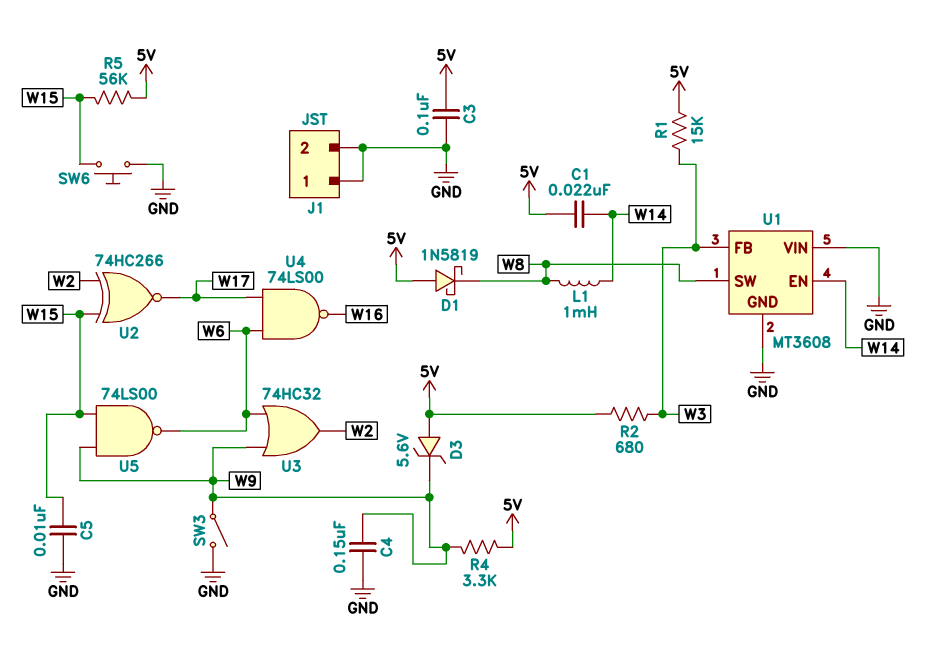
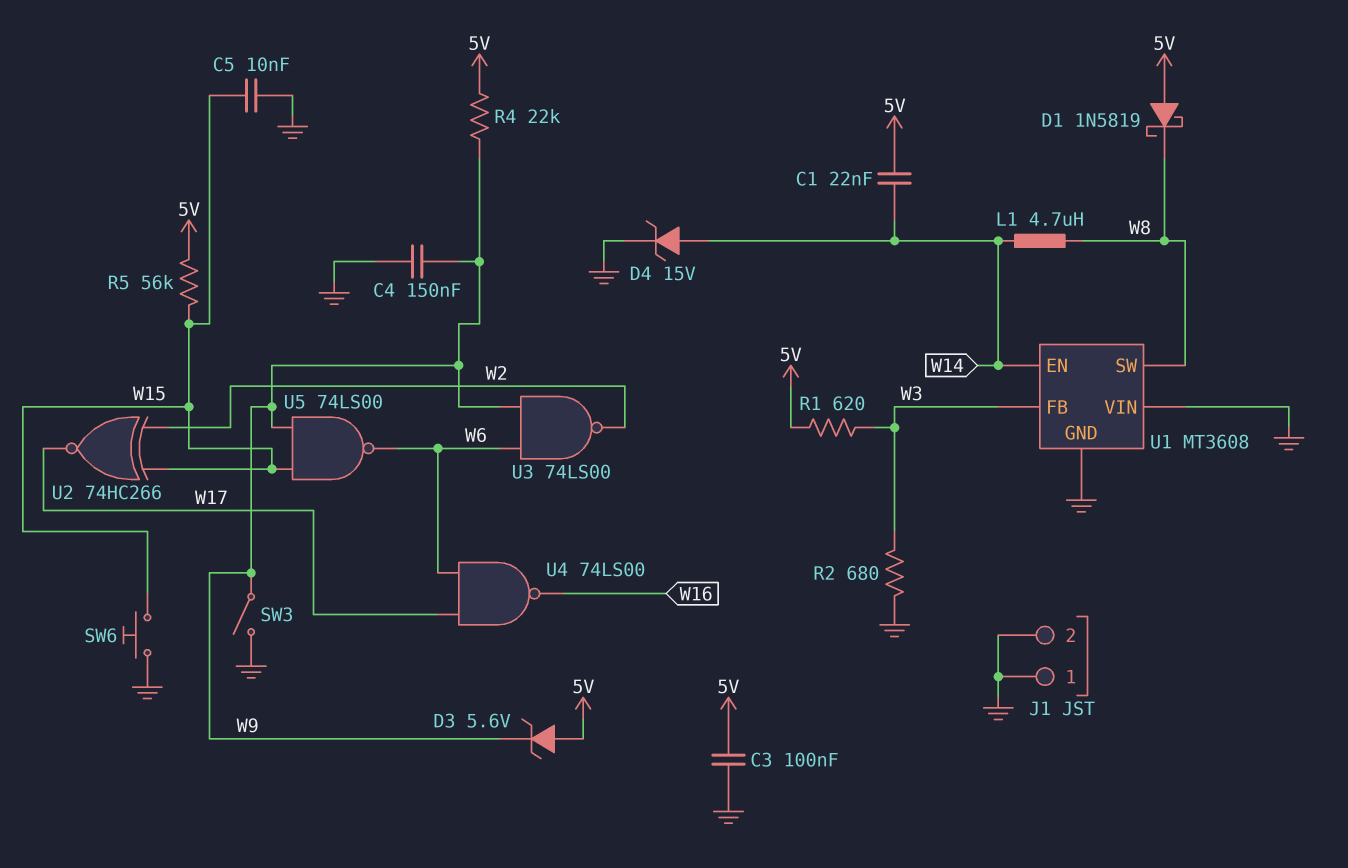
D4: none -> zener 15V (A W14, K GND)
L1: 1mH (W8, W14) -> 4.7uH (W8, W14)
R1: 15k (5V, W3) -> 620 (5V, W3)
R2: 680 (5V, W3) -> 680 (GND, W3)
R4: 3.3k (5V, W9) -> 22k (5V, W9)
U3: OR 74HC32 (in W6, in W9, out W2) -> NAND 74LS00 (in W6, in W9, out W2)

